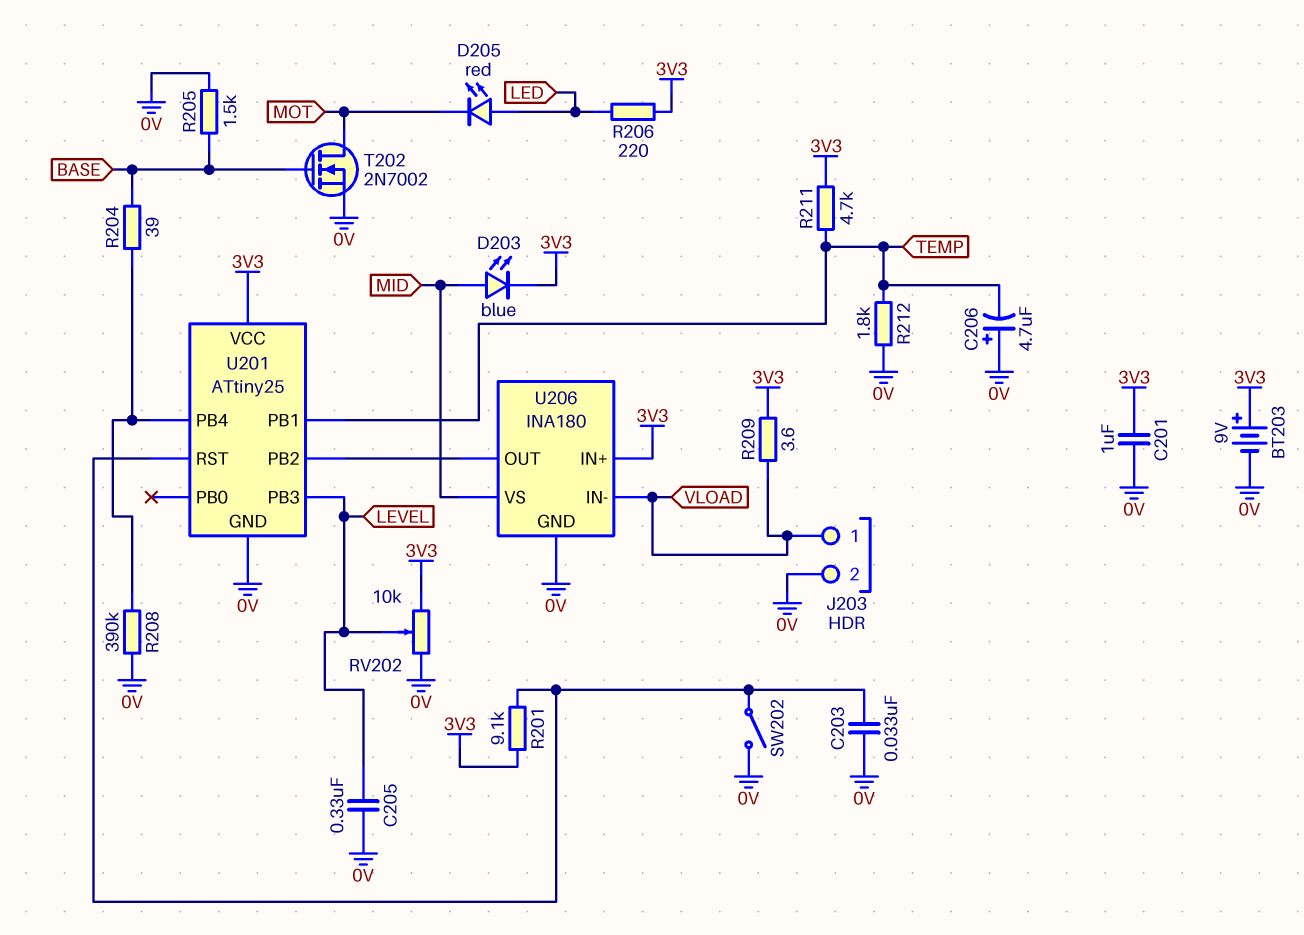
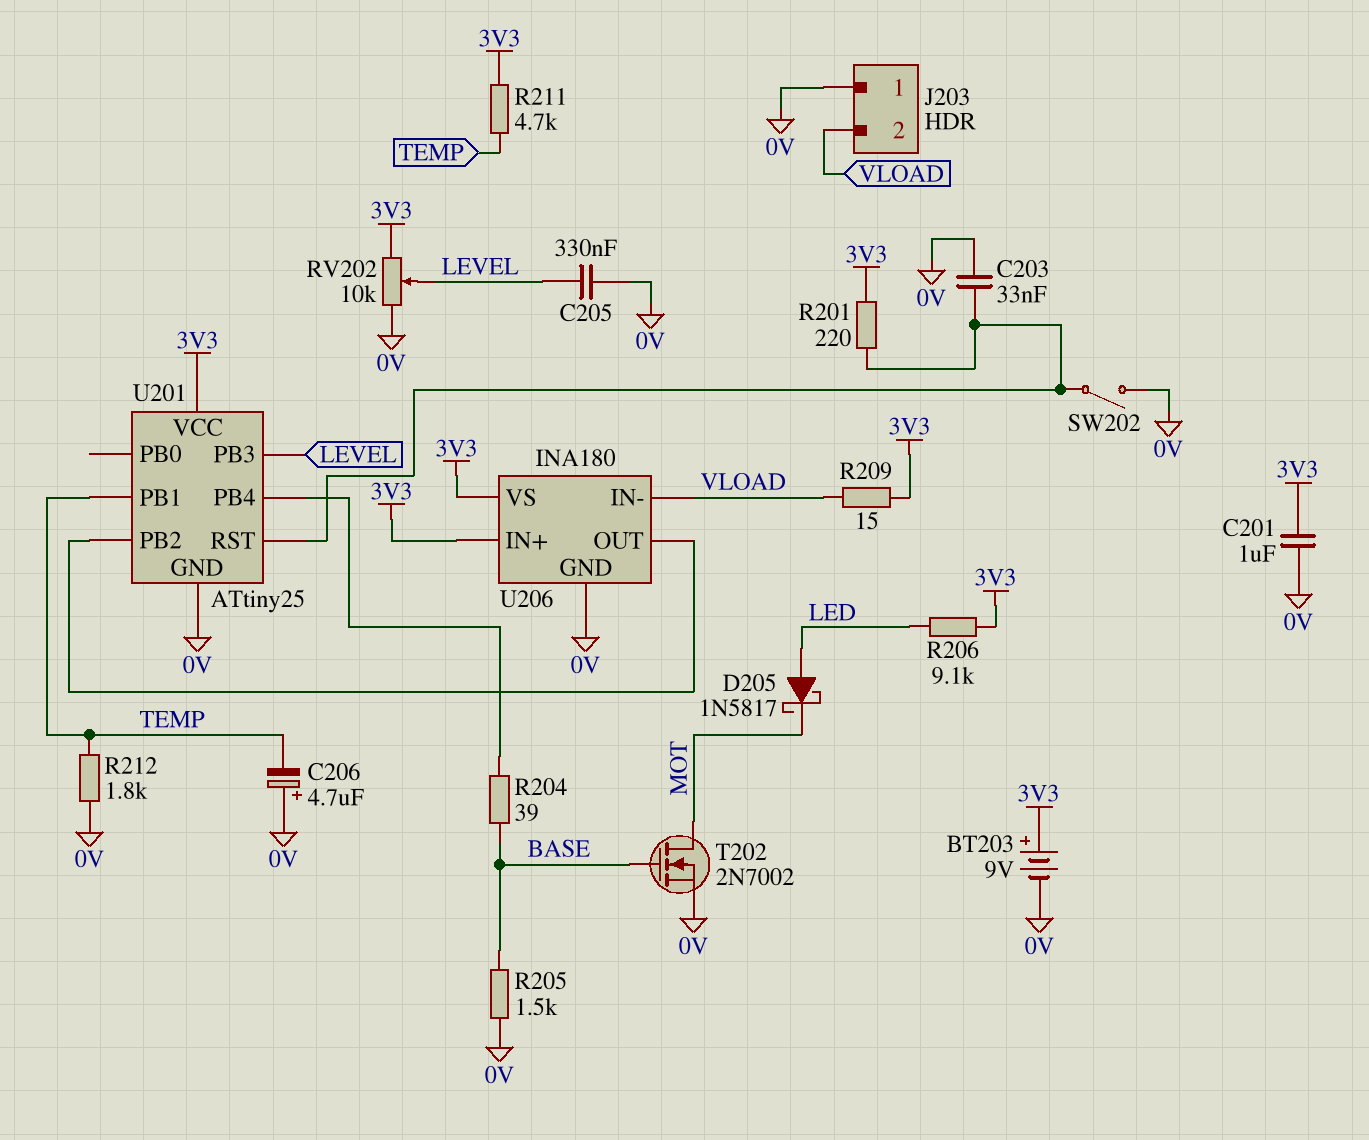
D203: LED blue (A MID, K 3V3) -> none
D205: LED red (A LED, K MOT) -> schottky 1N5817 (A LED, K MOT)
J203 pin 1: VLOAD -> 0V
J203 pin 2: 0V -> VLOAD
R201: 9.1k (3V3, U201/RST) -> 220 (3V3, U201/RST)
R206: 220 (3V3, LED) -> 9.1k (3V3, LED)
R208: 390k (0V, U201/PB4) -> none
R209: 3.6 (3V3, VLOAD) -> 15 (3V3, VLOAD)
U206 pin VS: MID -> 3V3

